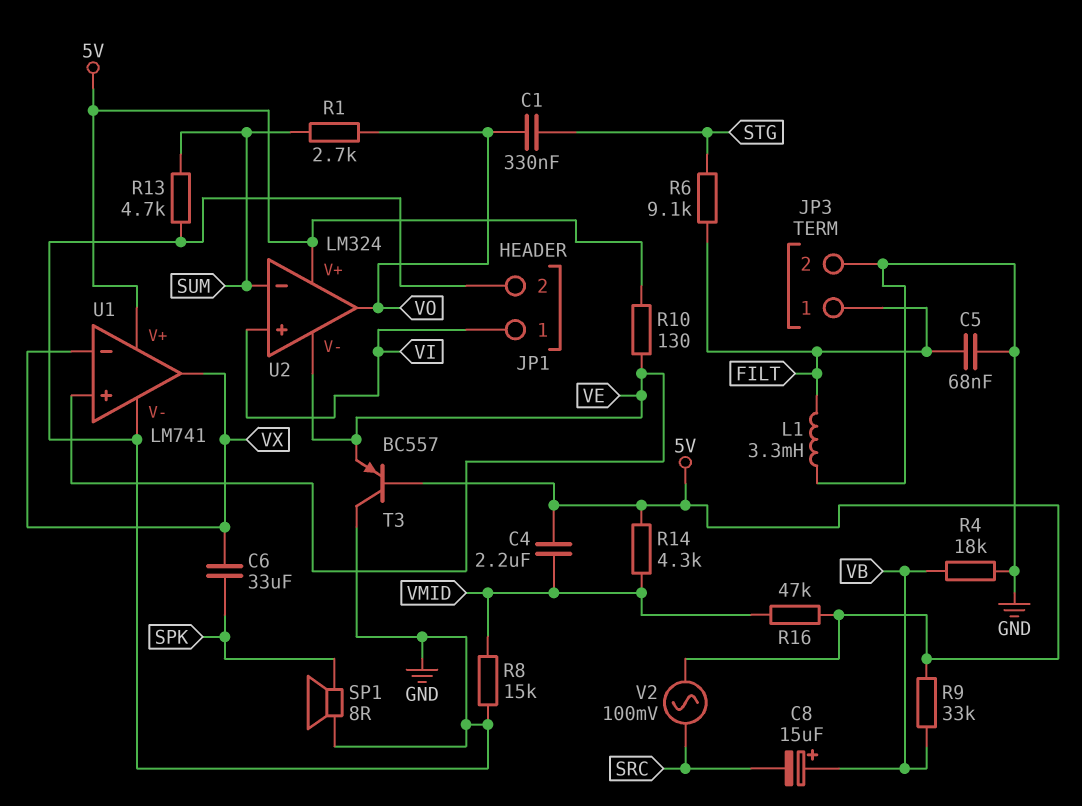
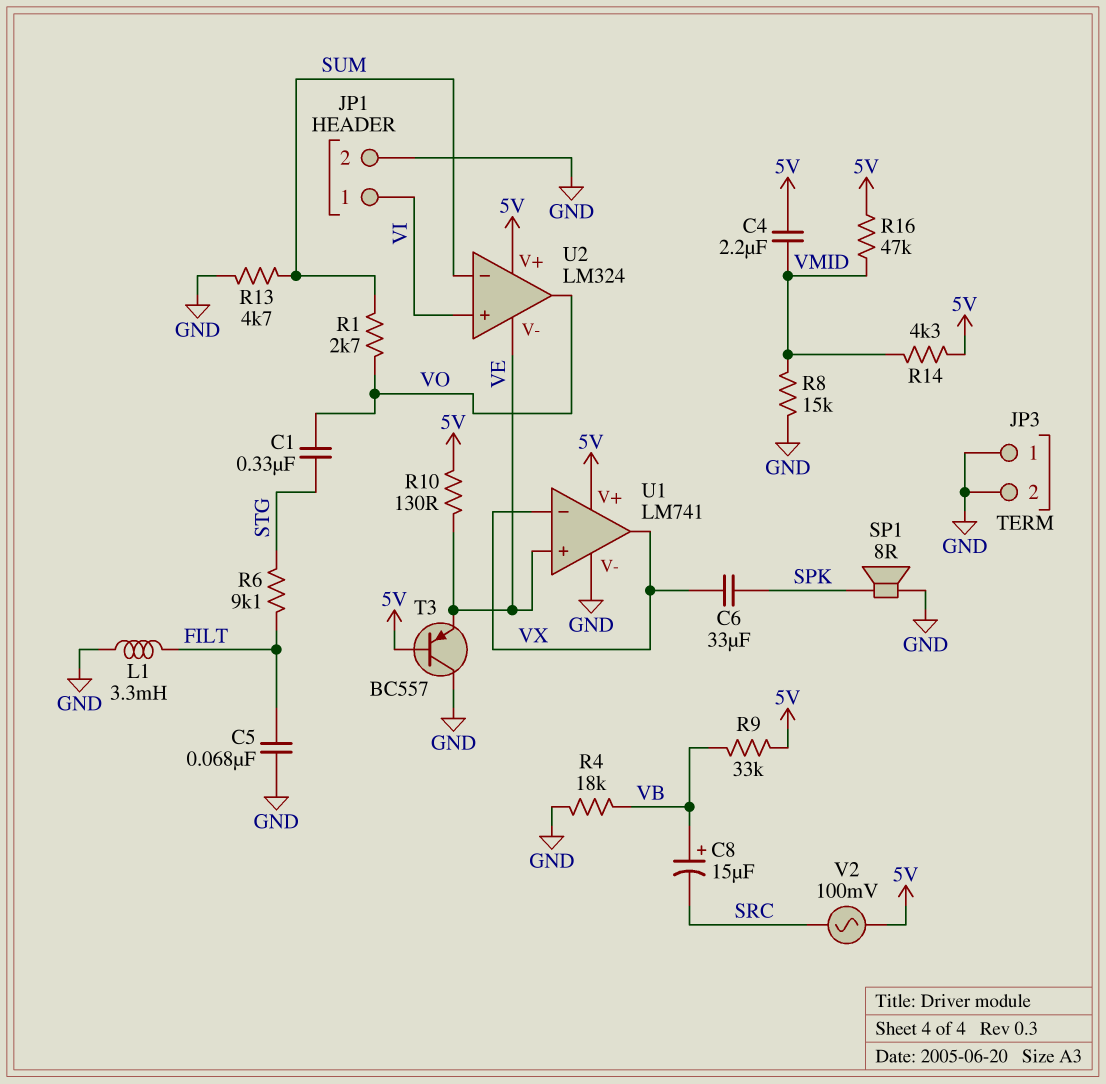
JP3 pin 1: FILT -> GND

